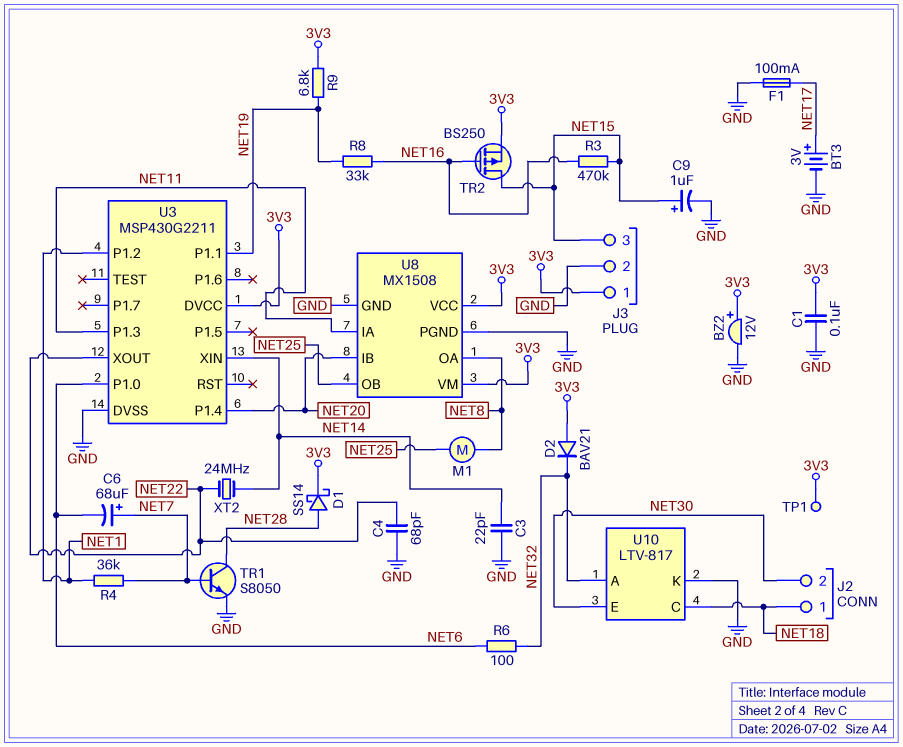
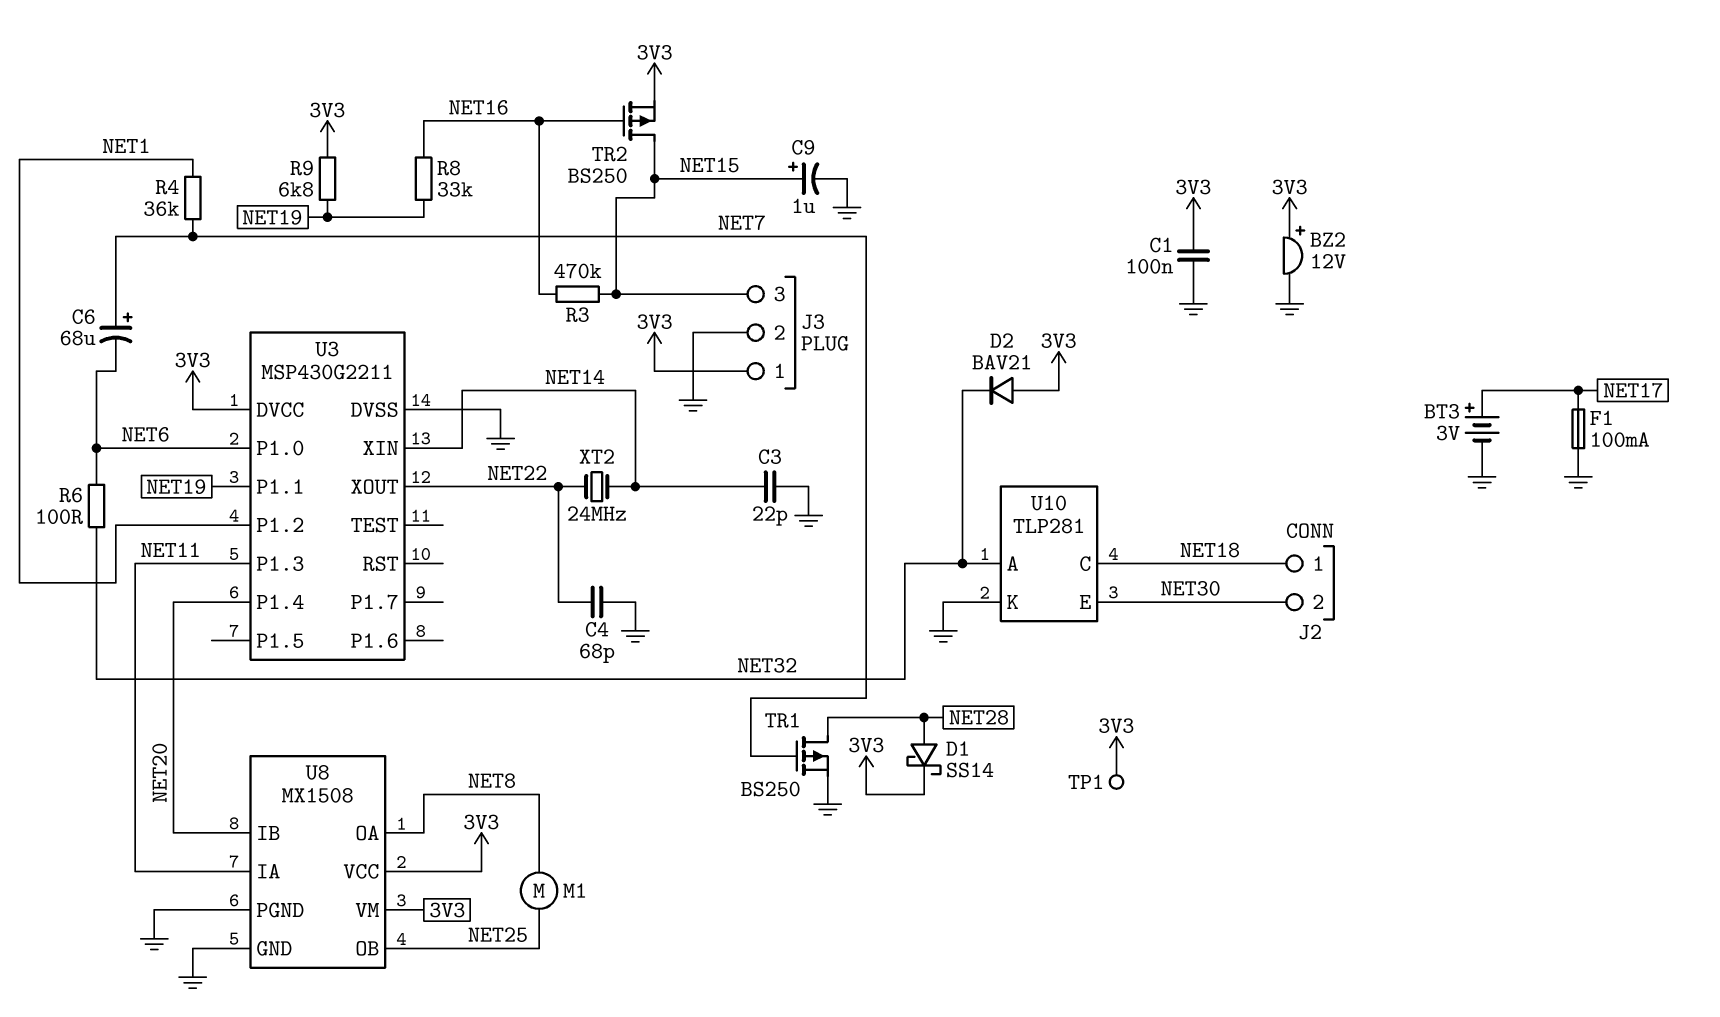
TR1: NPN S8050 (B NET7, C NET28, E GND) -> PMOS BS250 (G NET7, D NET28, S GND)
U10: LTV-817 -> TLP281

